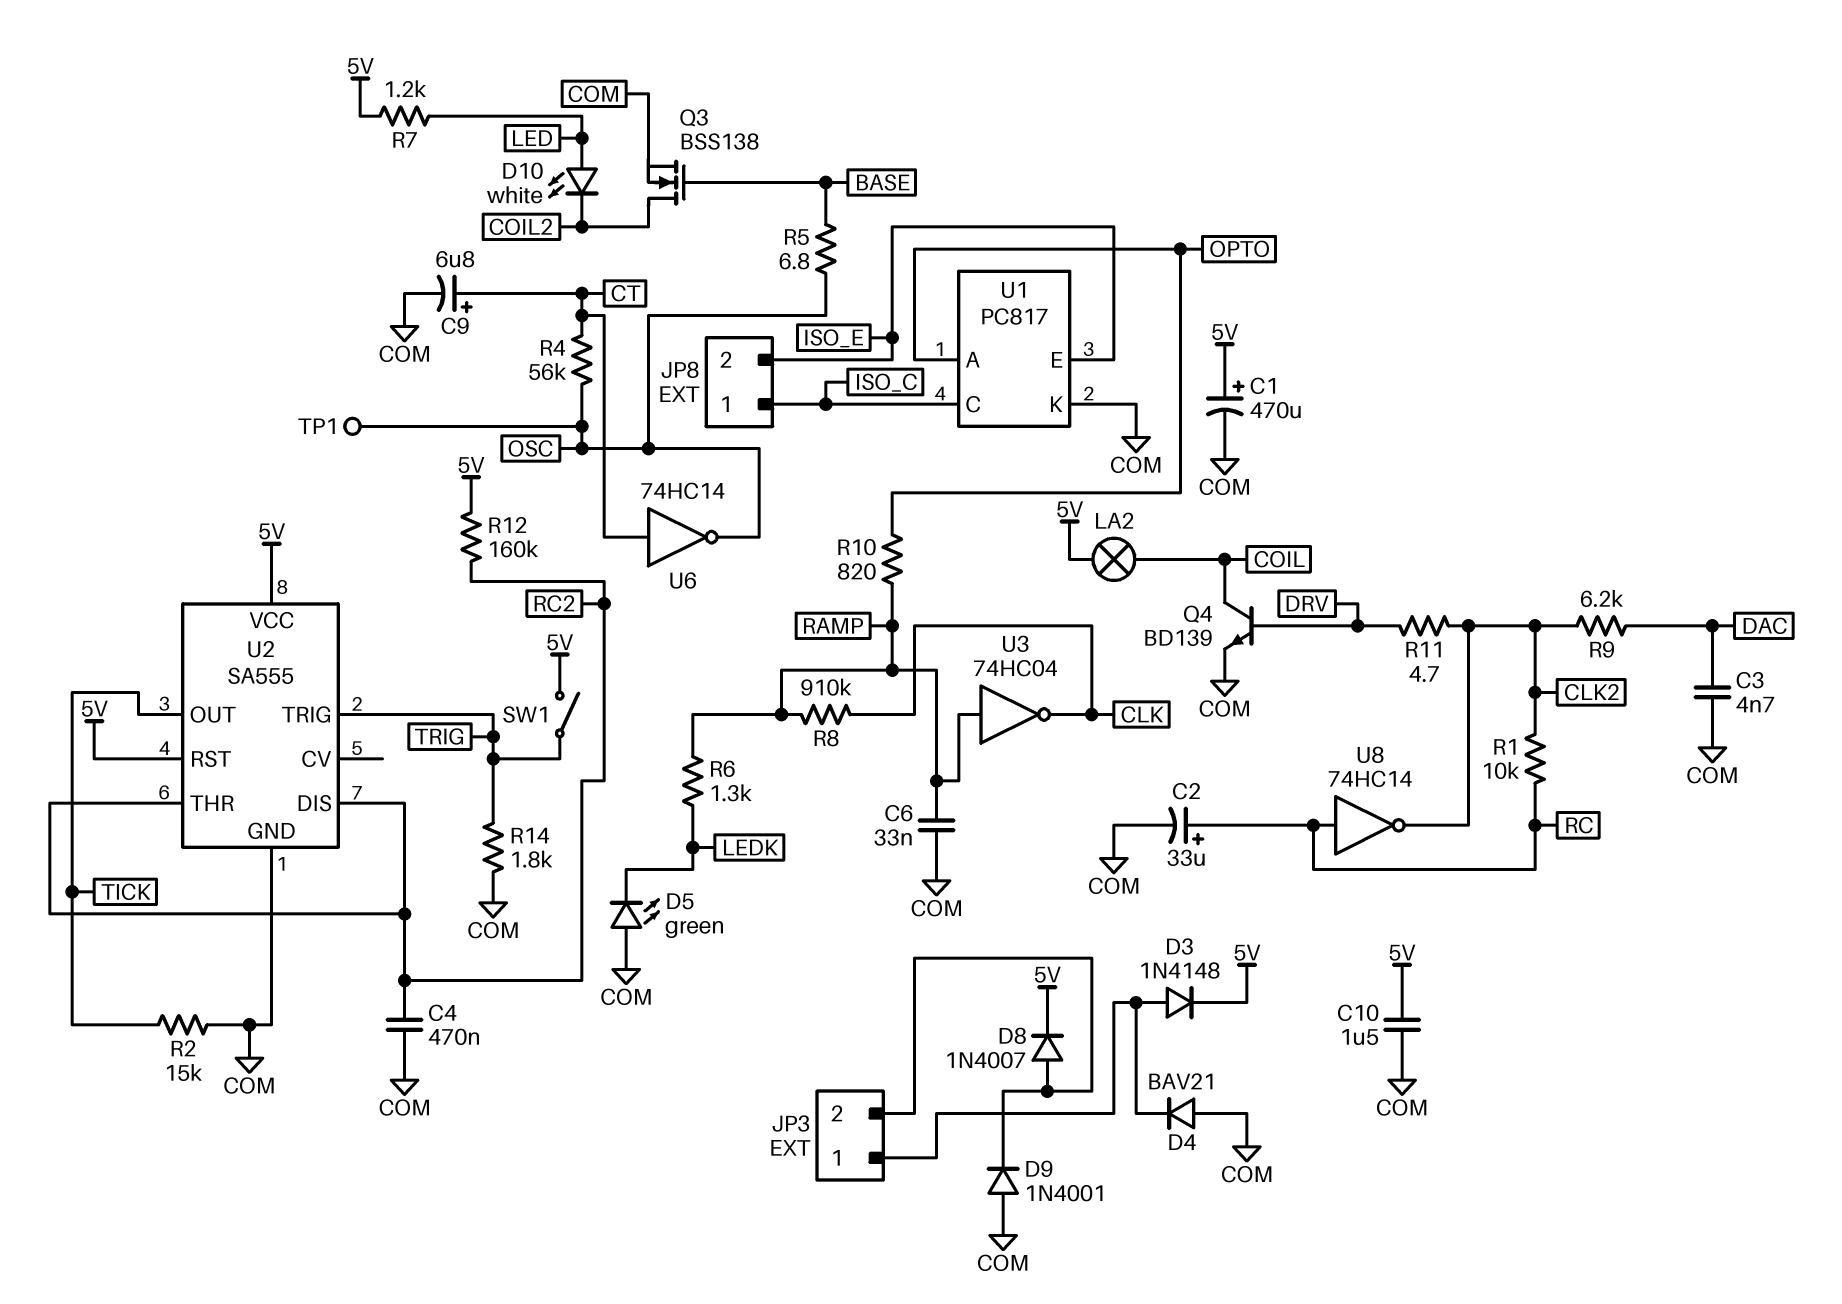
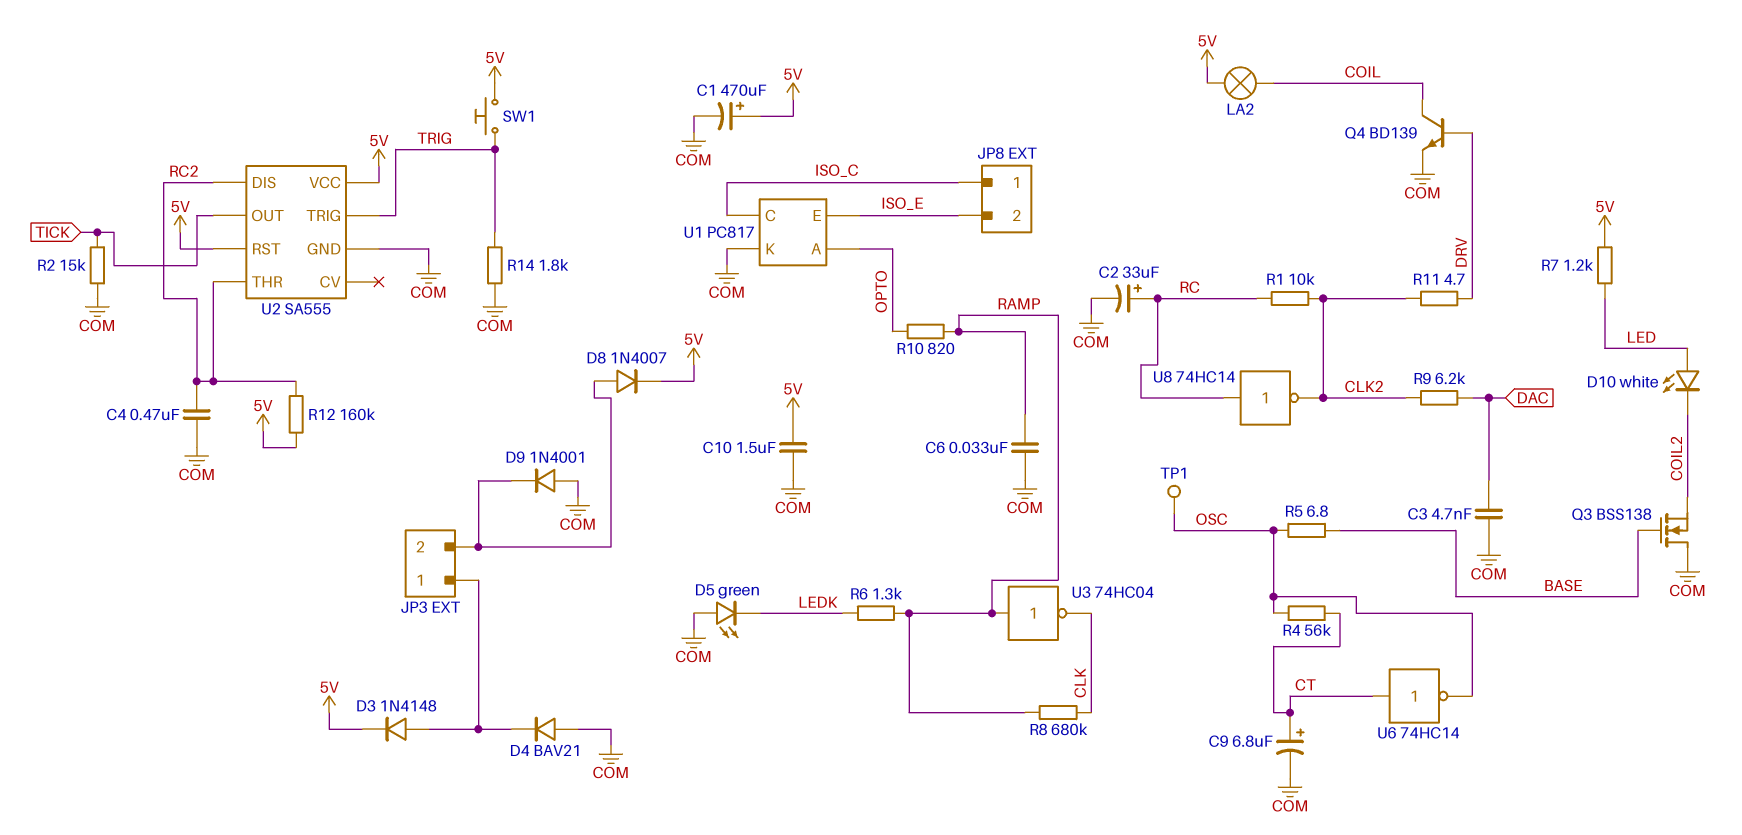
Q3: NMOS BSS138 (G BASE, D COIL2, S COM) -> NMOS BSS138 (G BASE, D COM, S COIL2)
R8: 910k (CLK, RAMP) -> 680k (CLK, RAMP)
SW1: switch (5V, TRIG) -> button (5V, TRIG)

